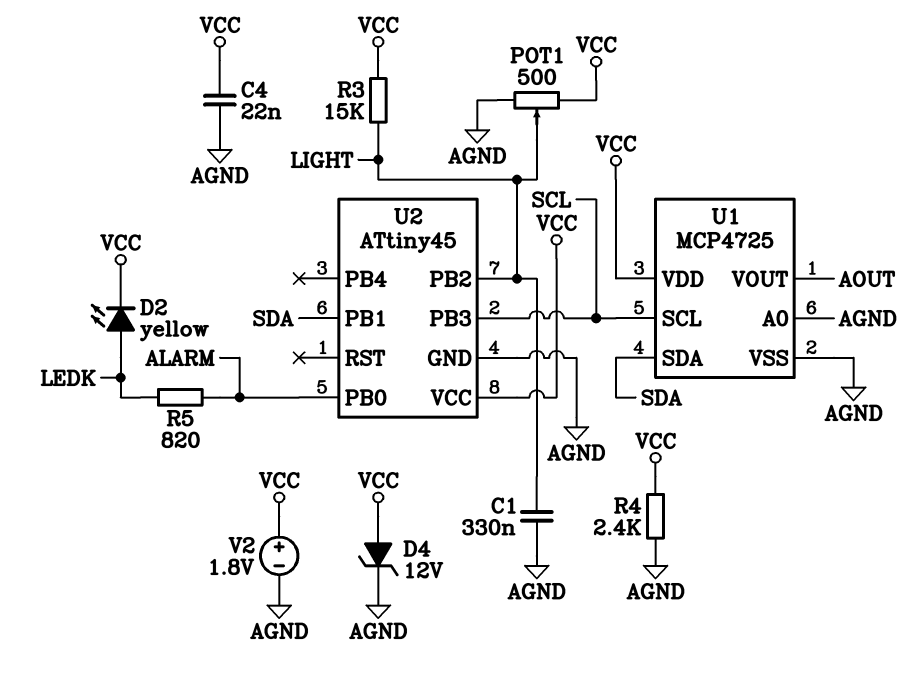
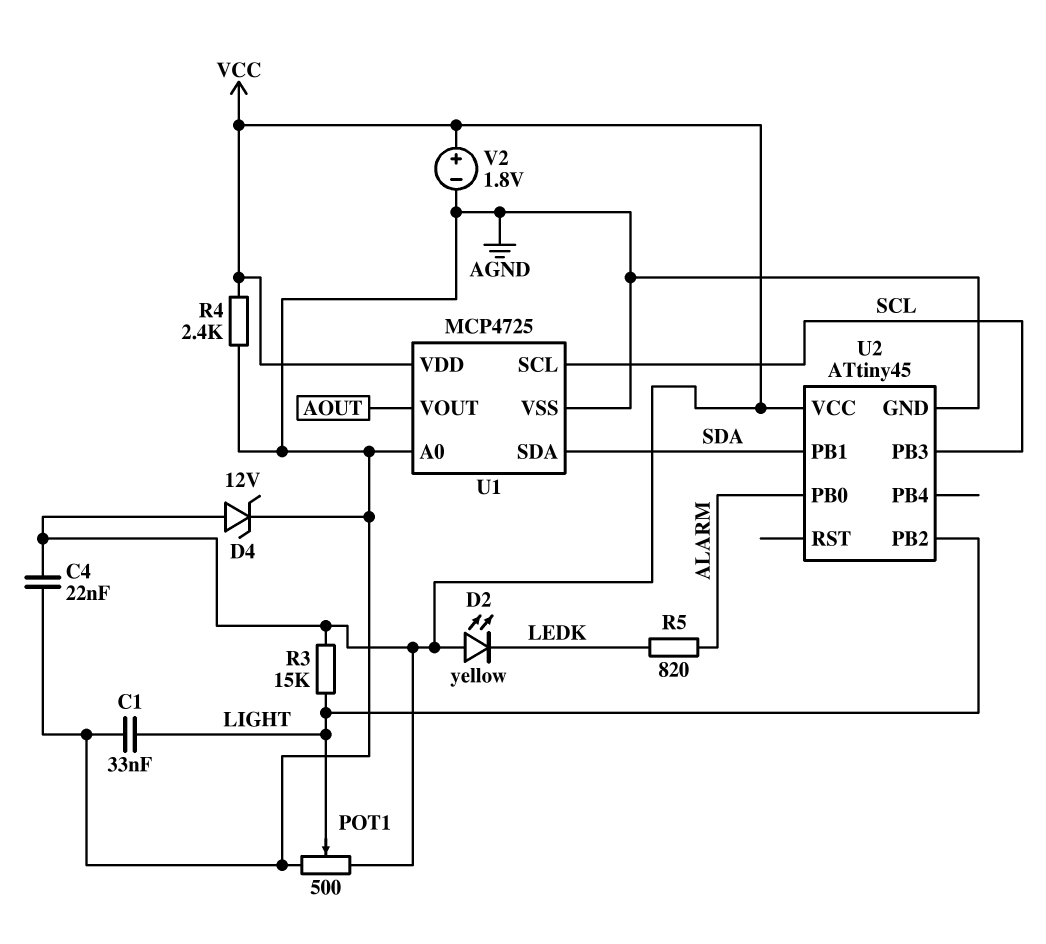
C1: 330nF (AGND, LIGHT) -> 33nF (AGND, LIGHT)
D2: LED yellow (A LEDK, K VCC) -> LED yellow (A VCC, K LEDK)

